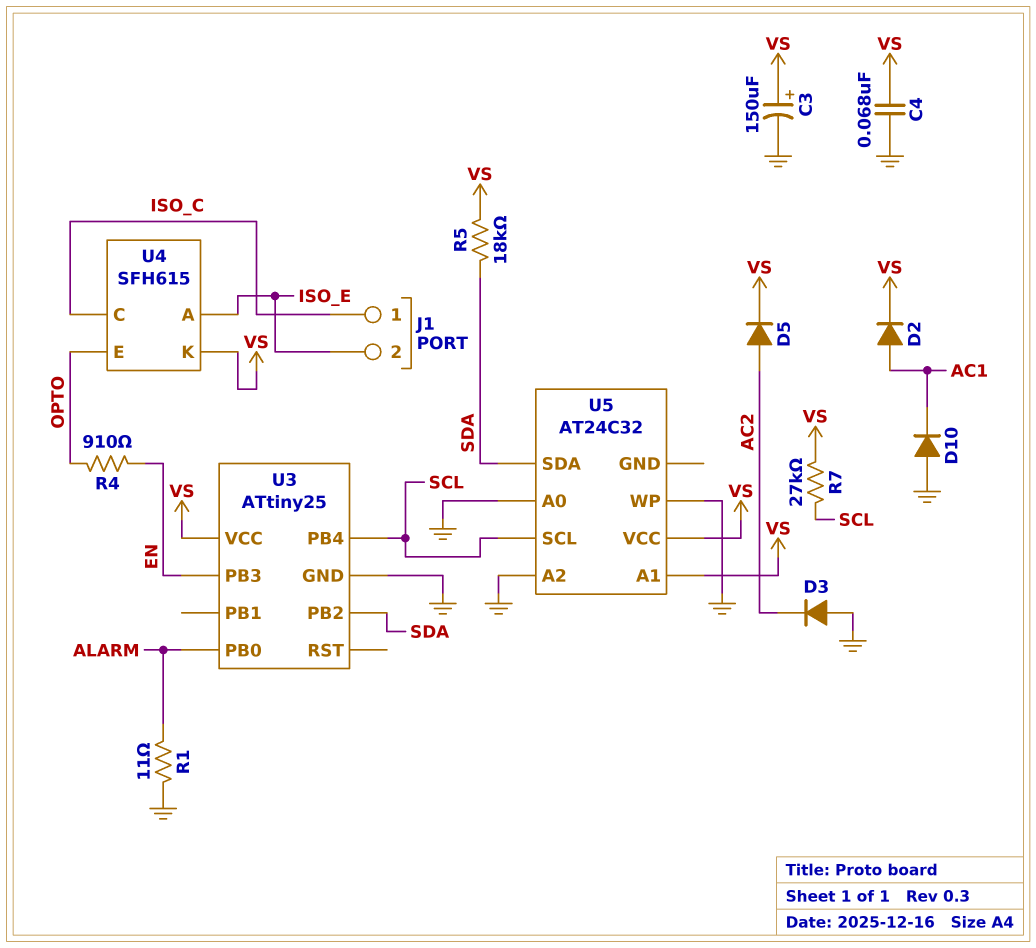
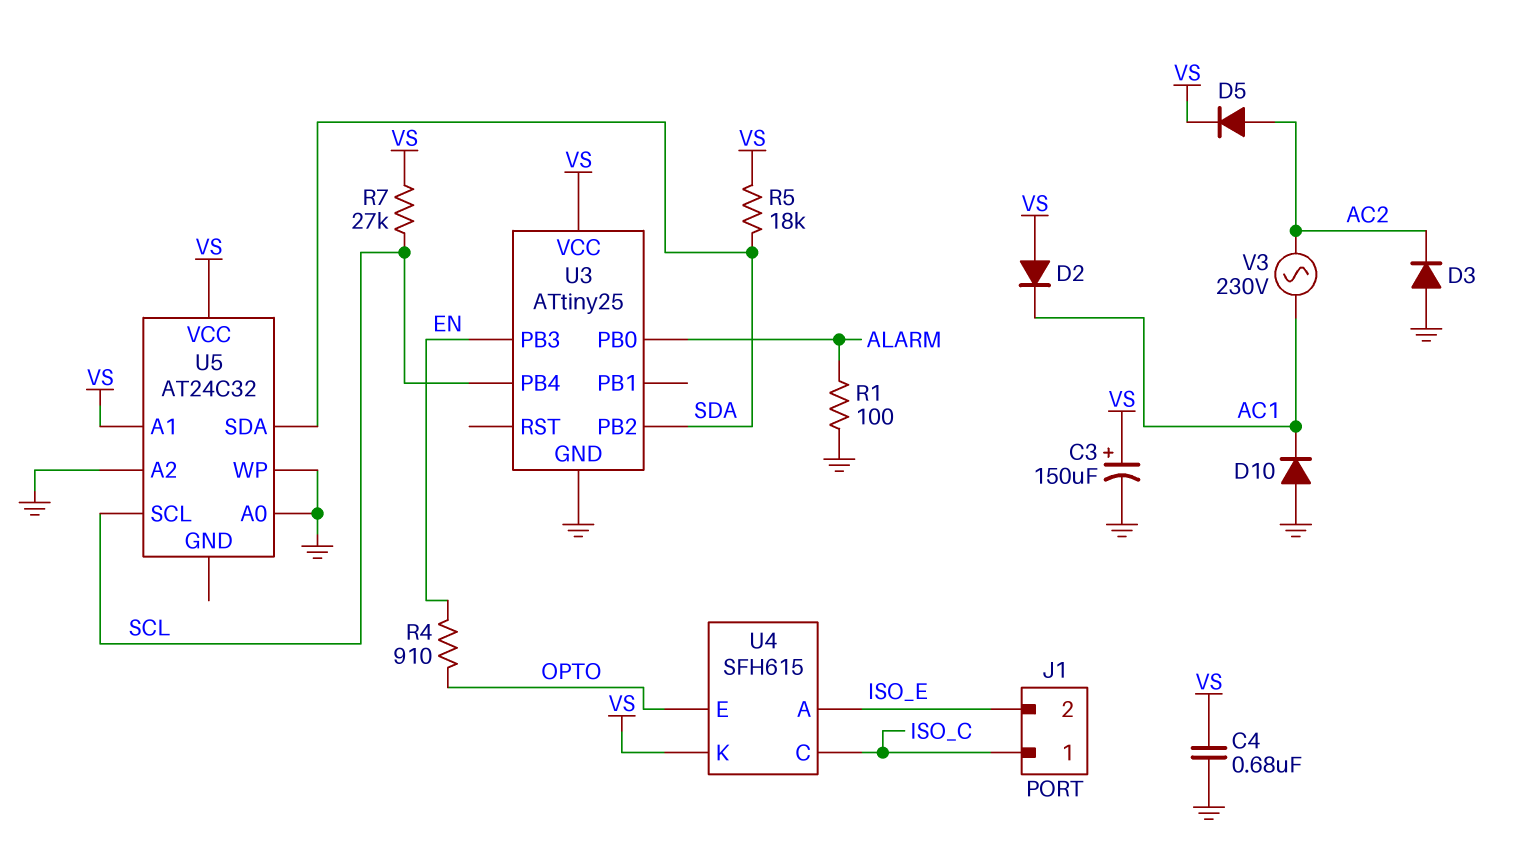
C4: 68nF (GND, VS) -> 680nF (GND, VS)
D2: diode (A AC1, K VS) -> diode (A VS, K AC1)
R1: 11 (ALARM, GND) -> 100 (ALARM, GND)
V3: none -> AC 230V (AC1, AC2)

